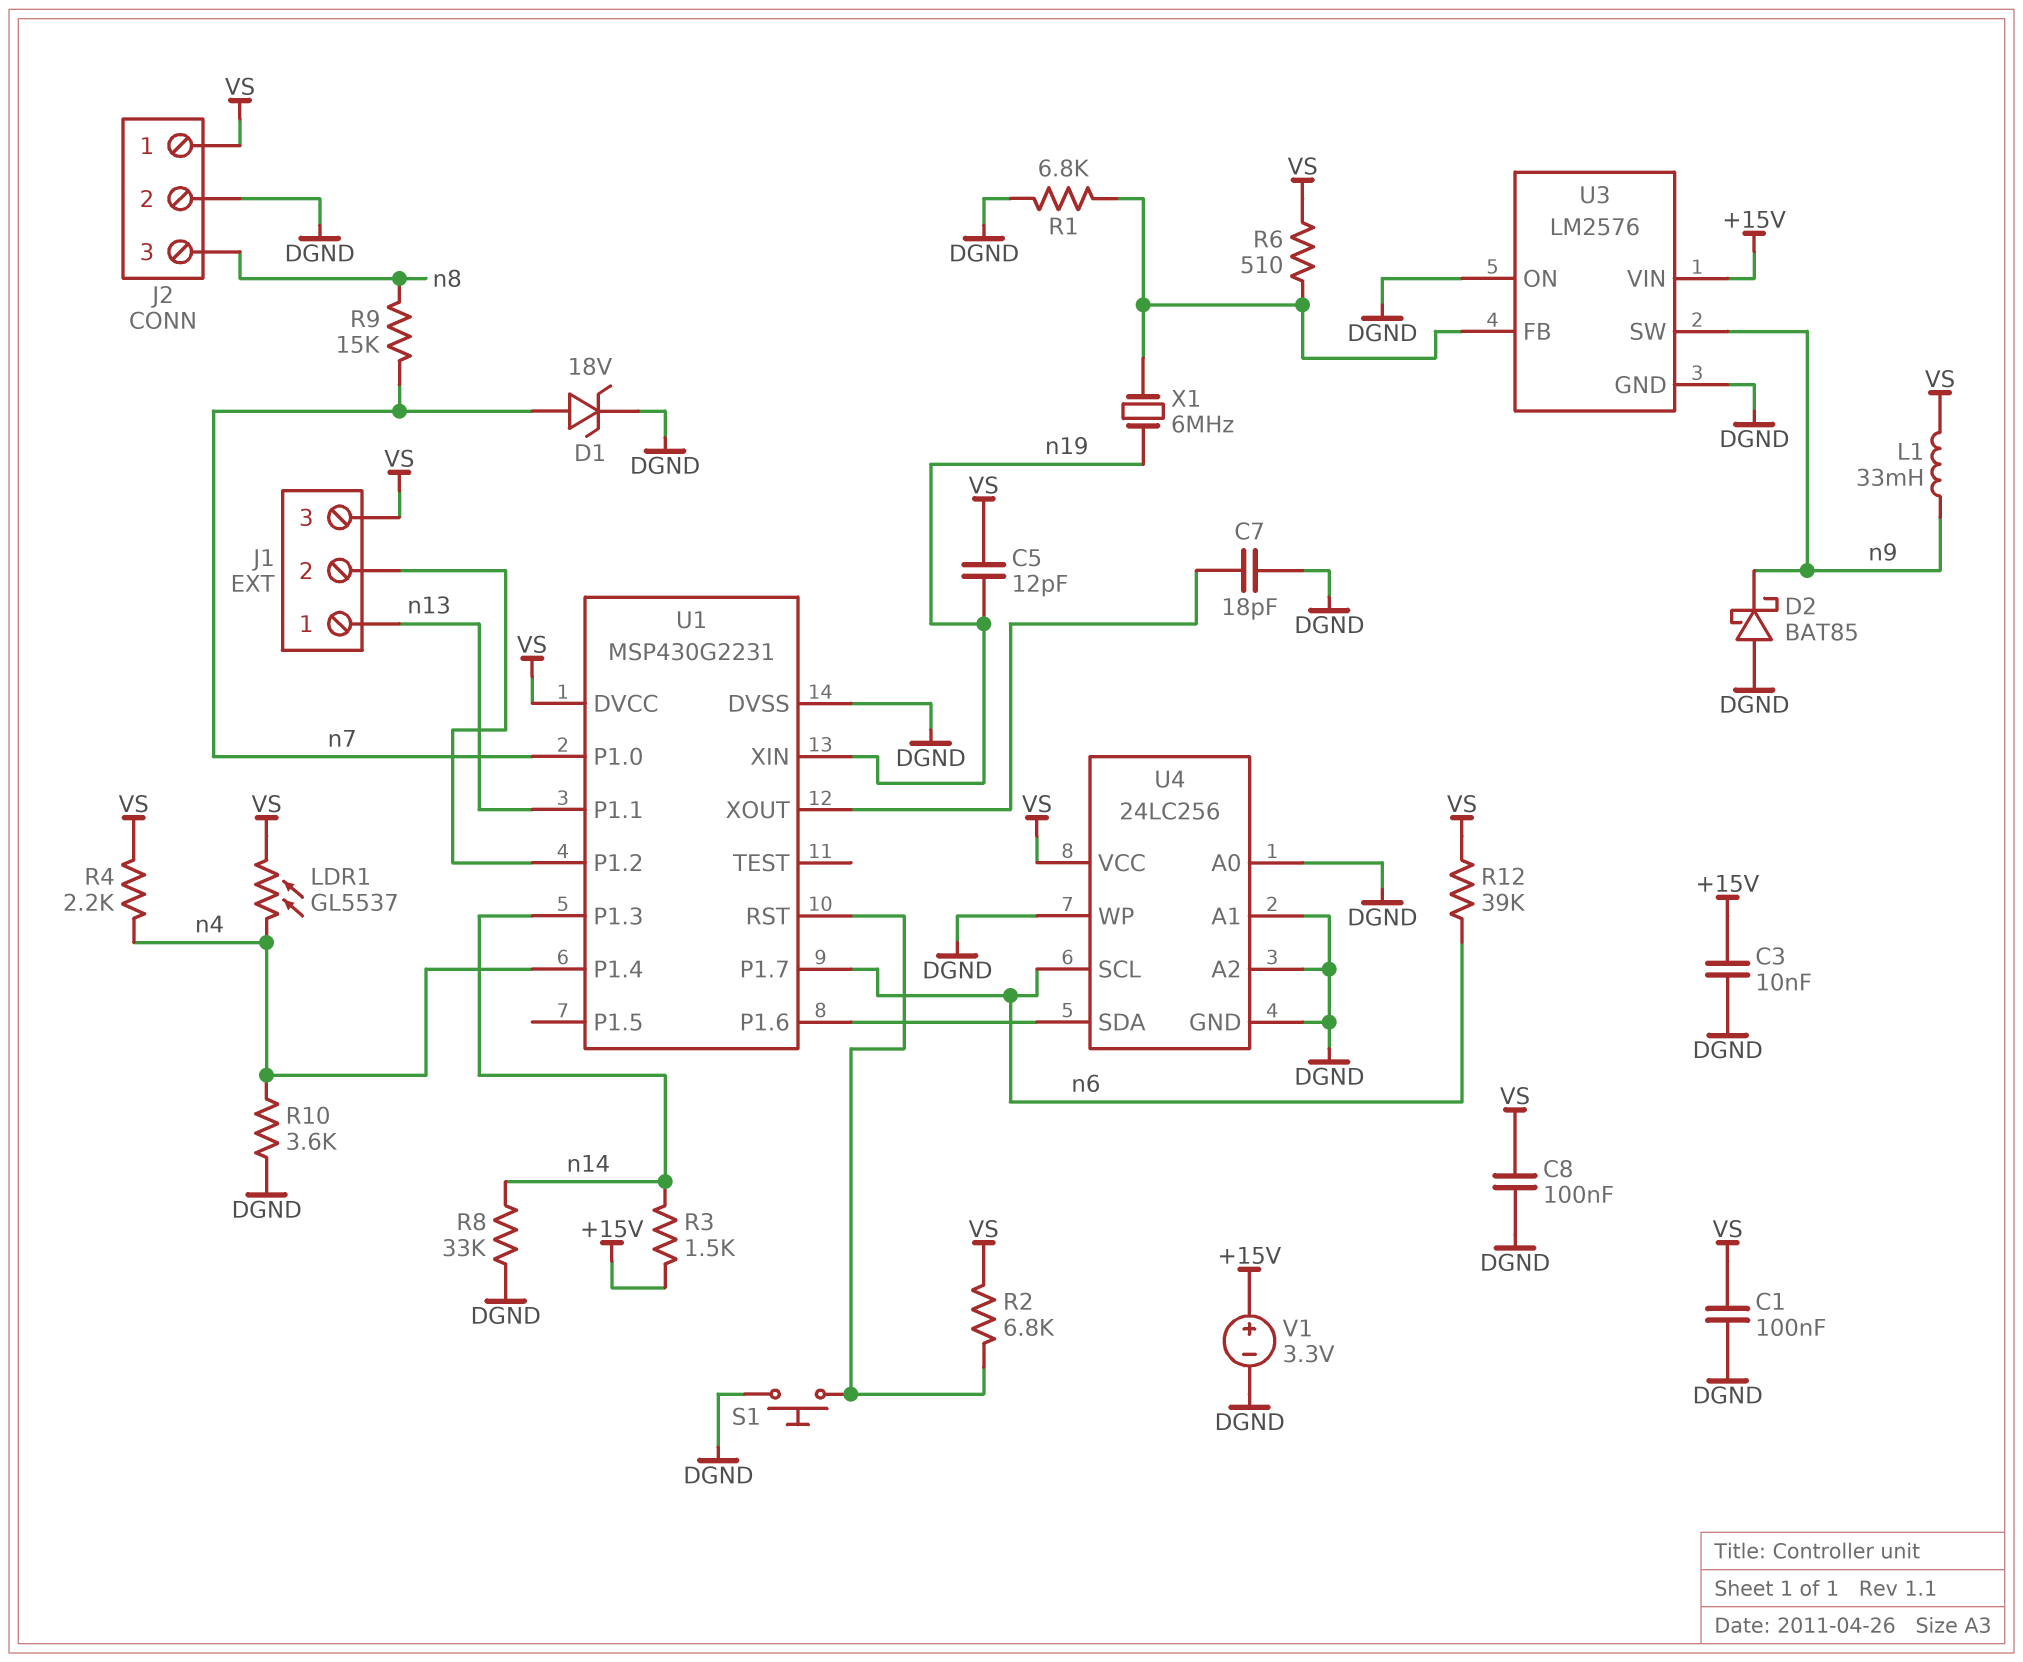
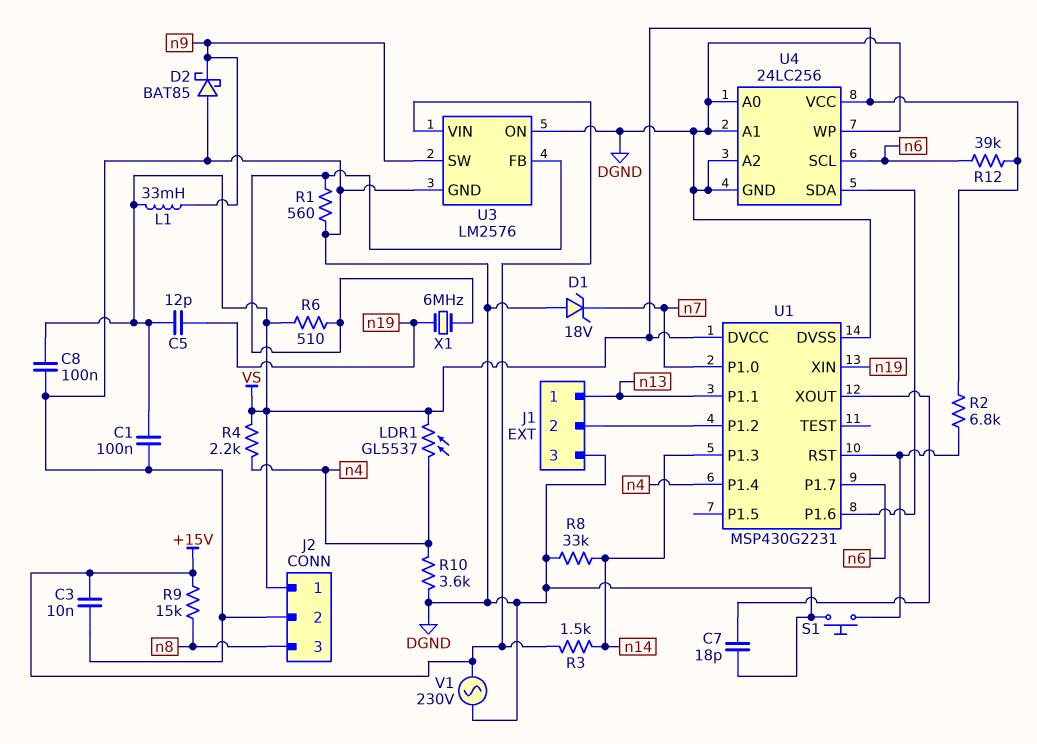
D1: zener 18V (A n7, K DGND) -> zener 18V (A DGND, K n7)
J1 pin 3: VS -> DGND
R1: 6.8k (DGND, U3/FB) -> 560 (DGND, U3/FB)
R9: 15k (n7, n8) -> 15k (+15V, n8)
V1: 3.3V (plus +15V, minus DGND) -> AC 230V (+15V, DGND)

